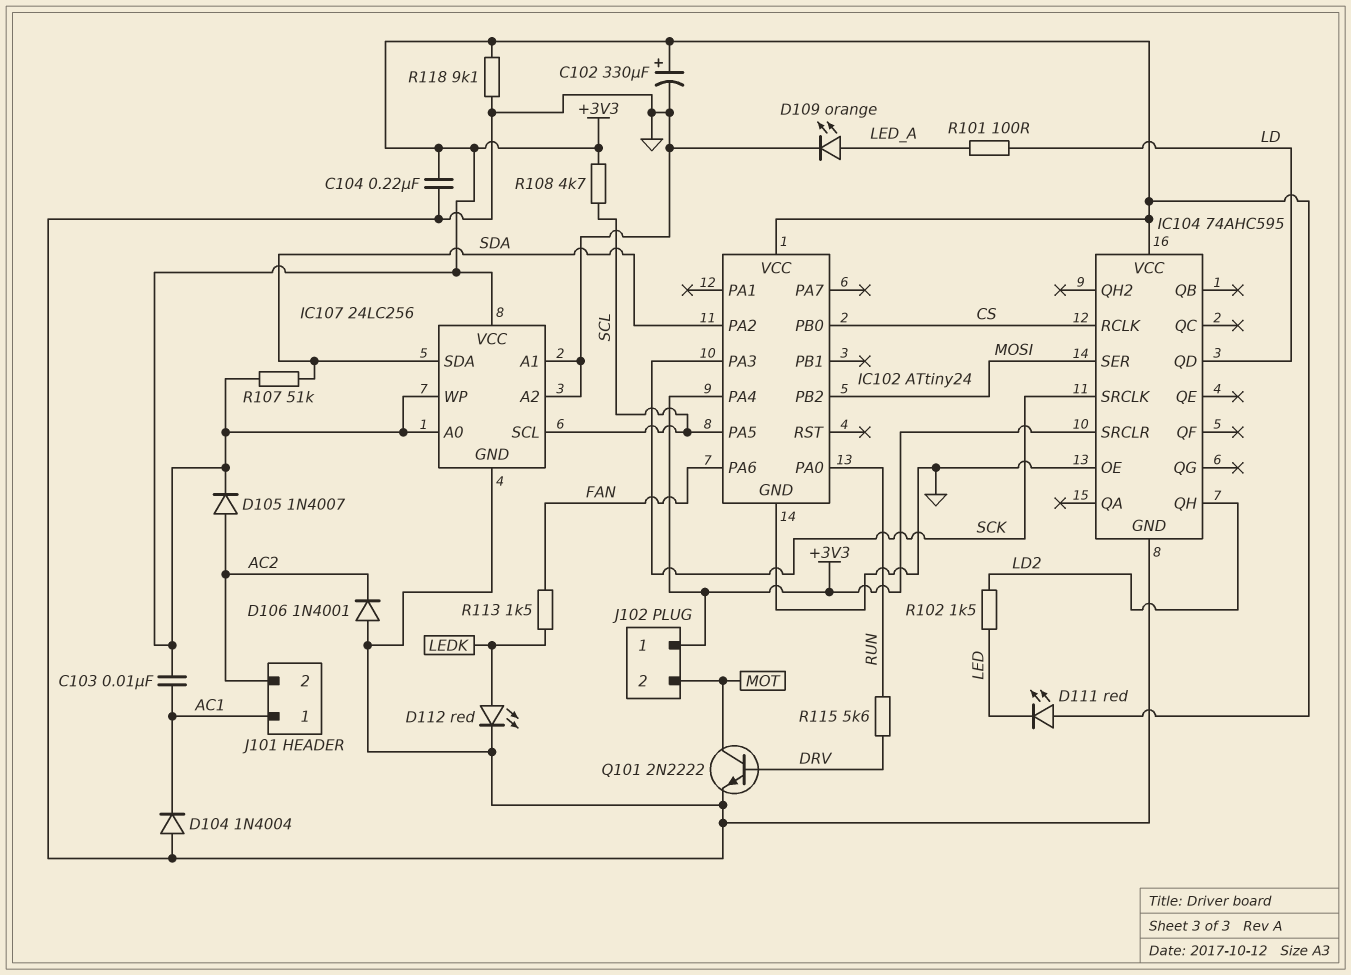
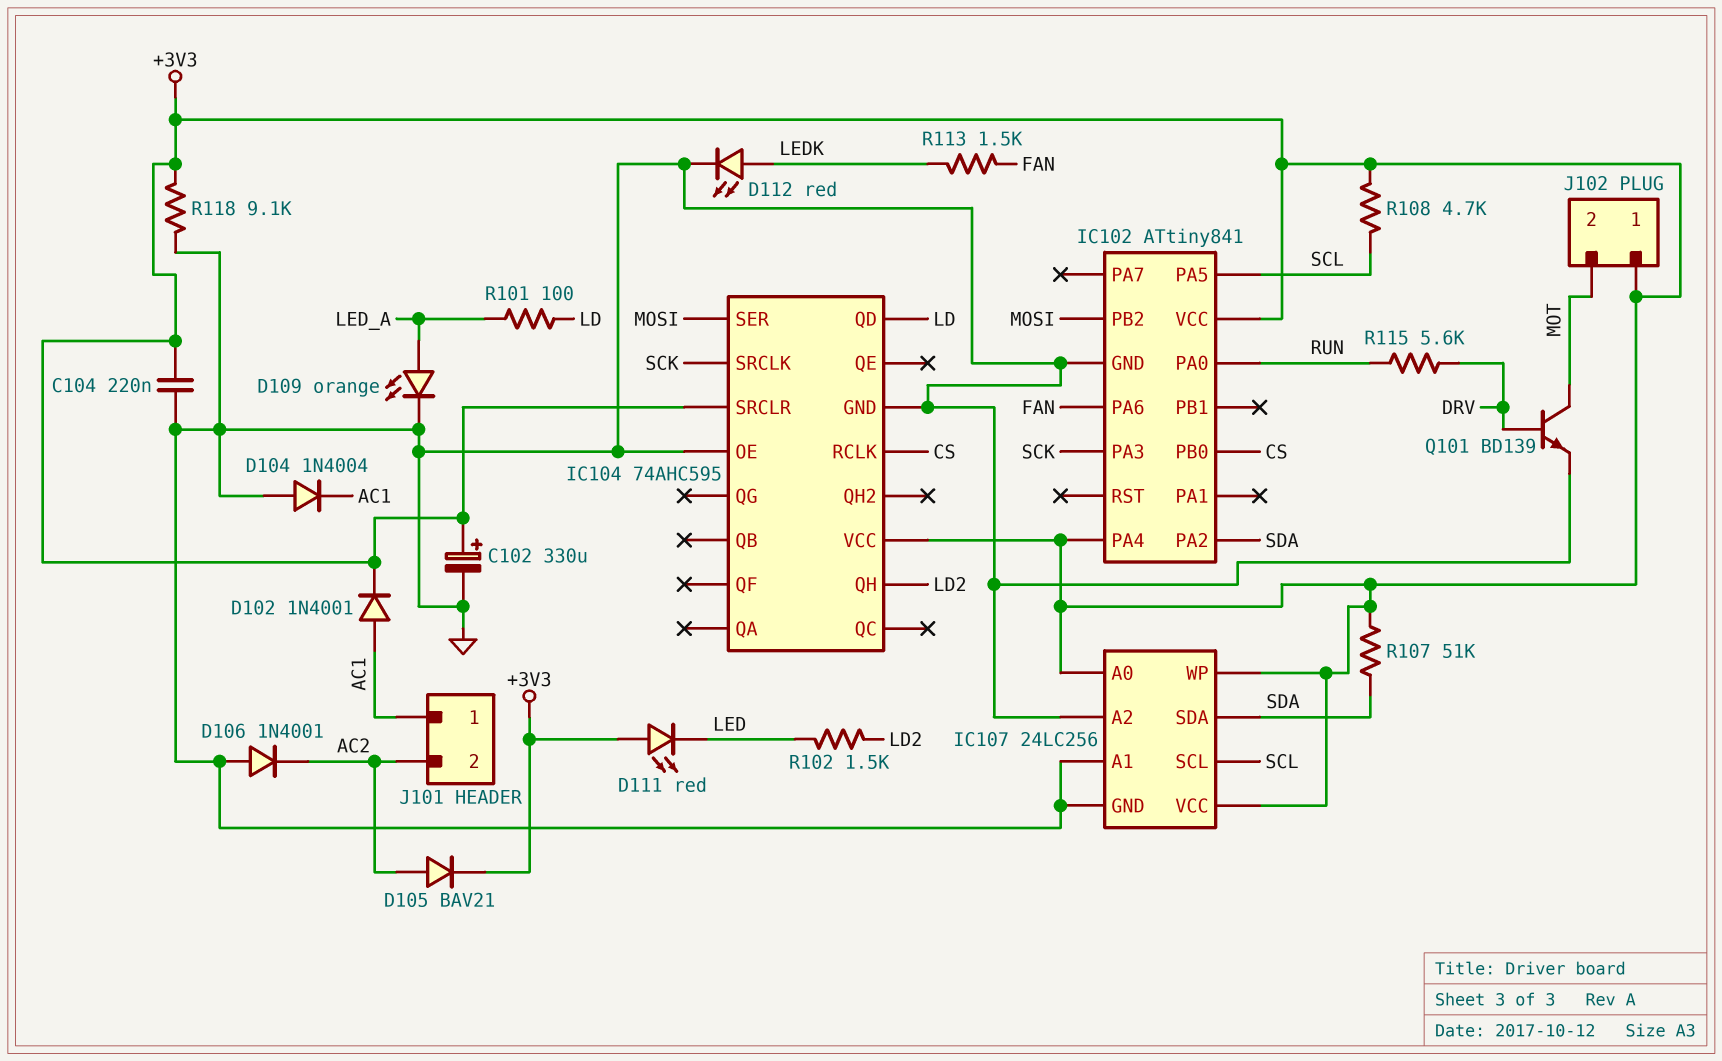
C103: 10nF (+3V3, AC1) -> none
D102: none -> diode 1N4001 (A AC1, K +3V3)
D105: diode 1N4007 (A AC2, K +3V3) -> diode BAV21 (A AC2, K +3V3)
IC102: ATtiny24 -> ATtiny841
Q101: NPN 2N2222 (B DRV, C MOT, E GND) -> NPN BD139 (B DRV, C MOT, E GND)

